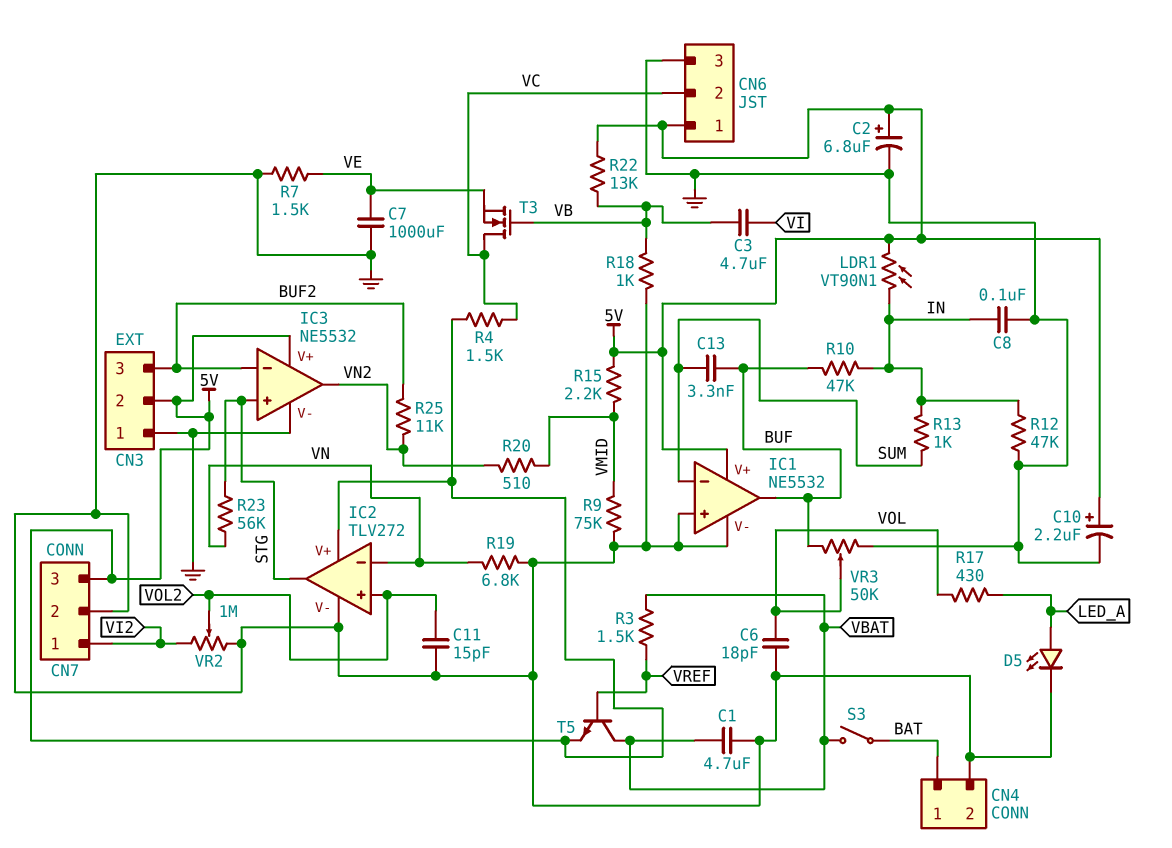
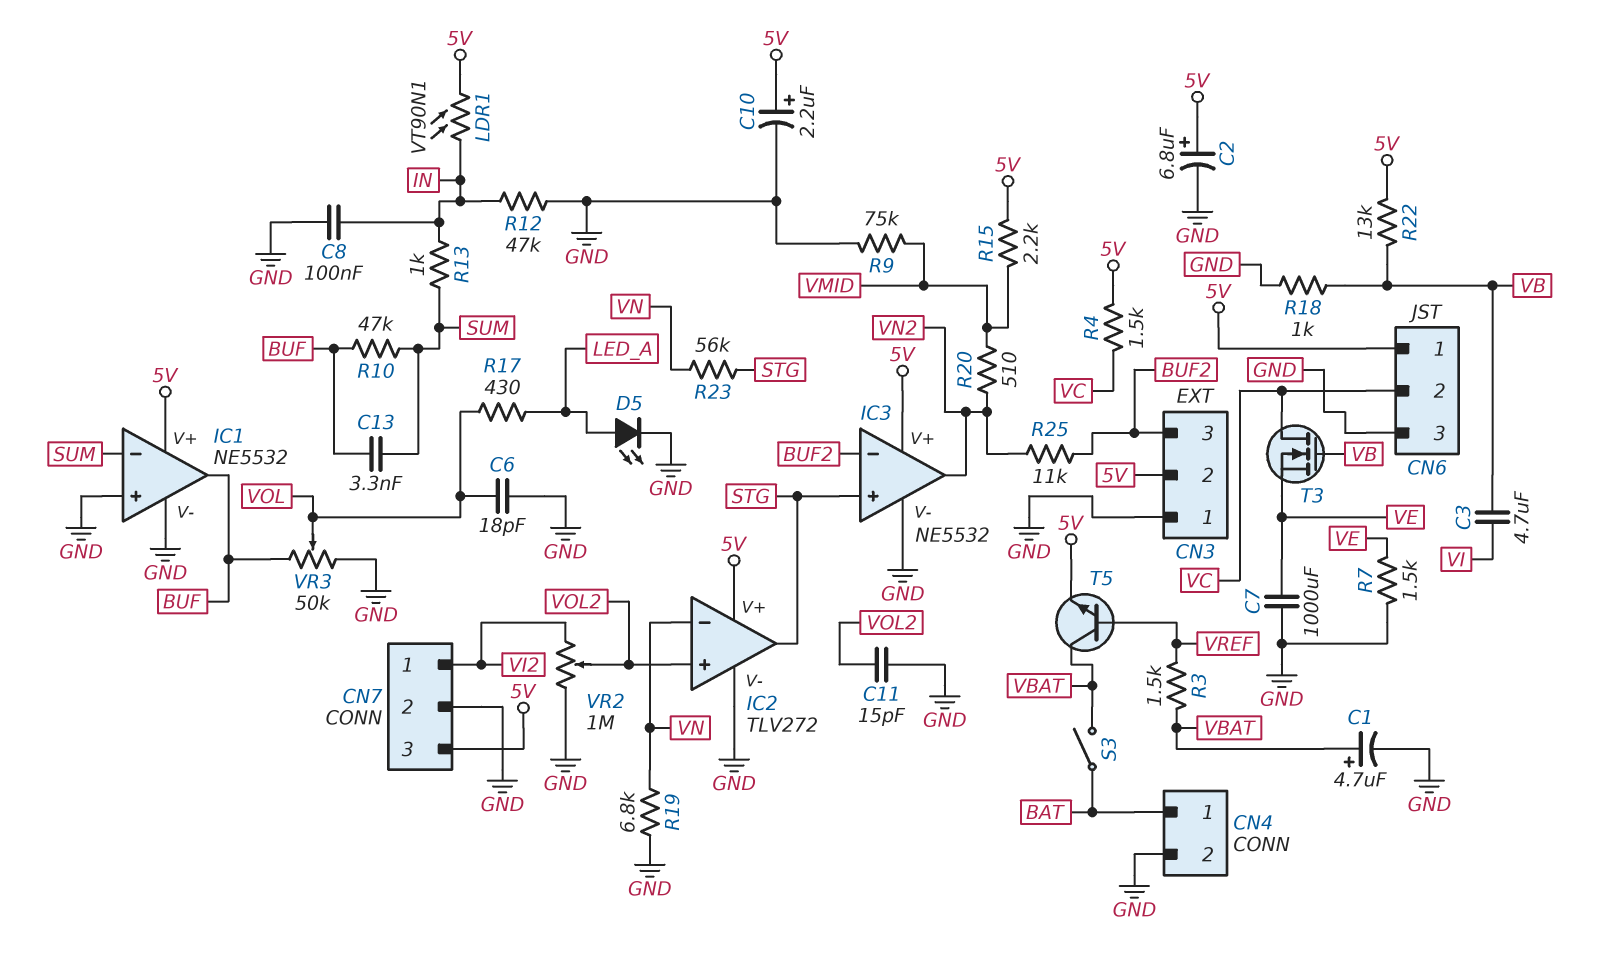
C1: 4.7uF (GND, VBAT) -> 4.7uF (plus VBAT, minus GND)
R10: 47k (BUF, IN) -> 47k (BUF, SUM)

